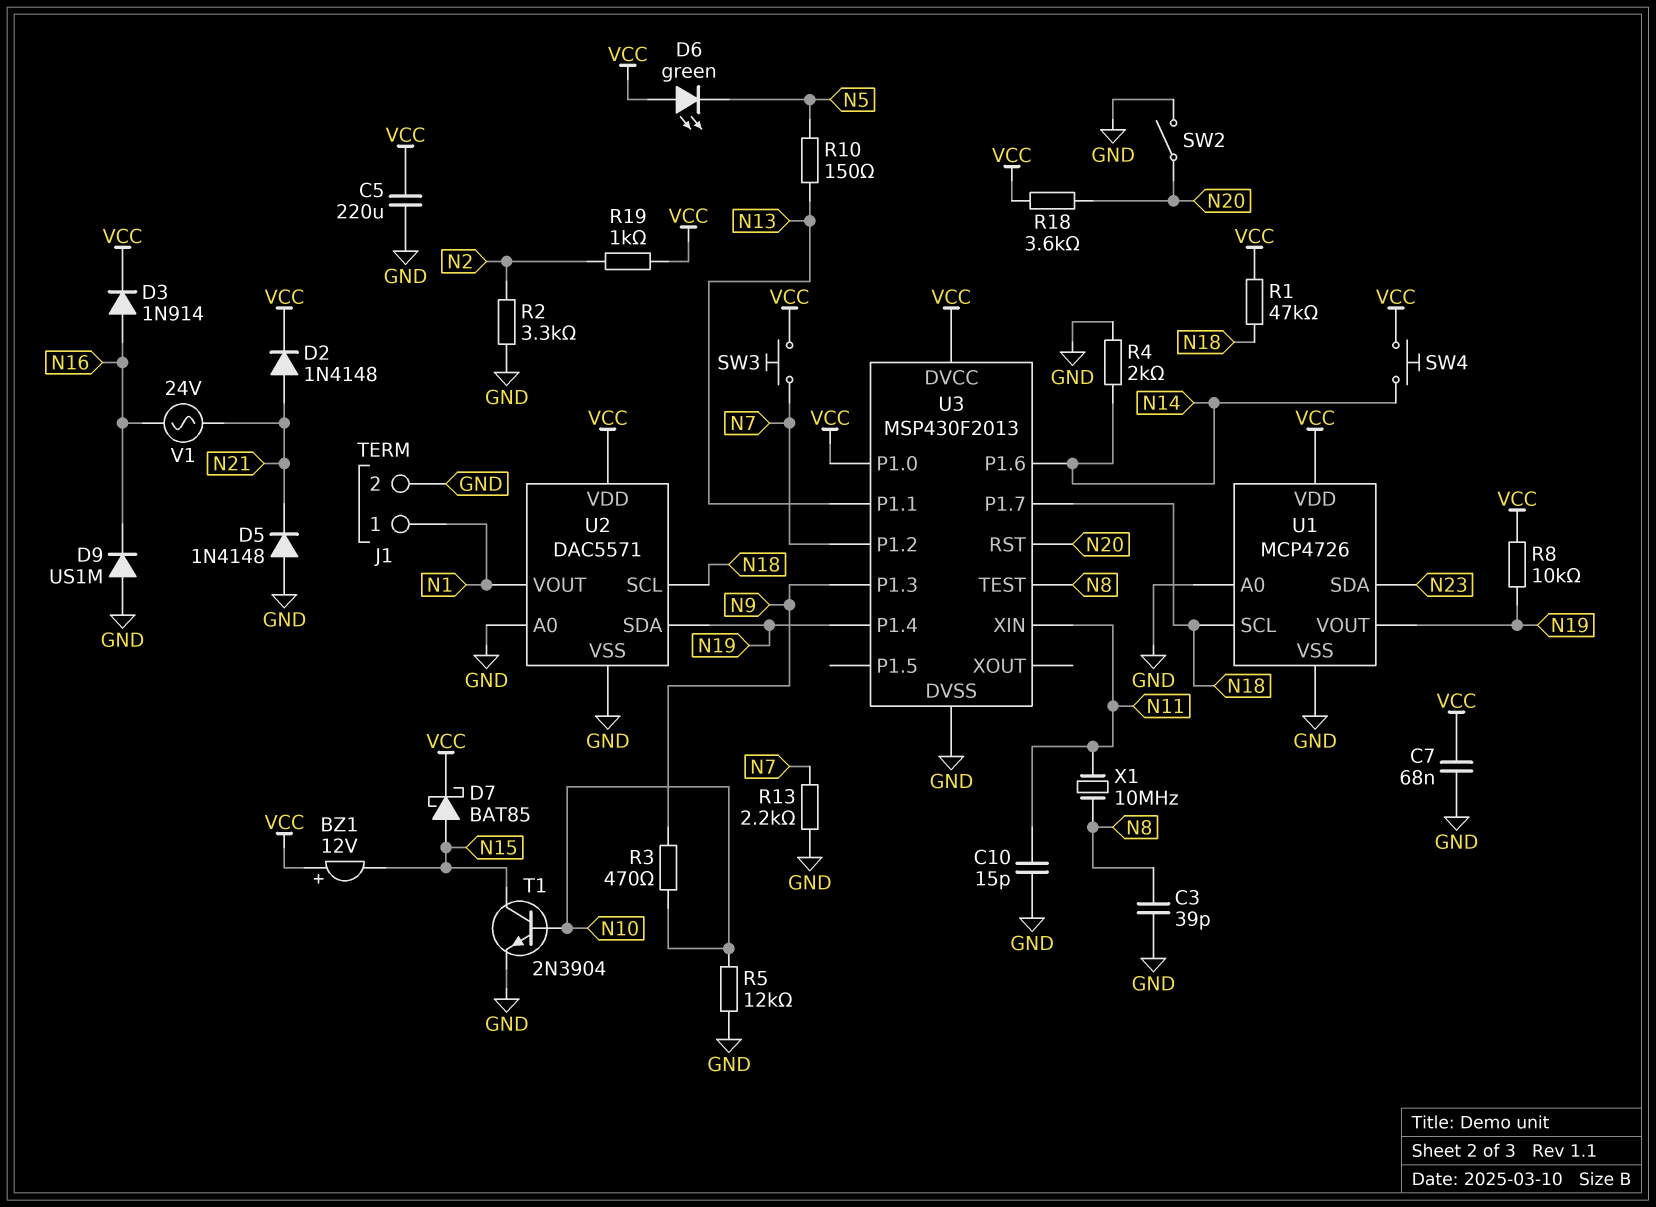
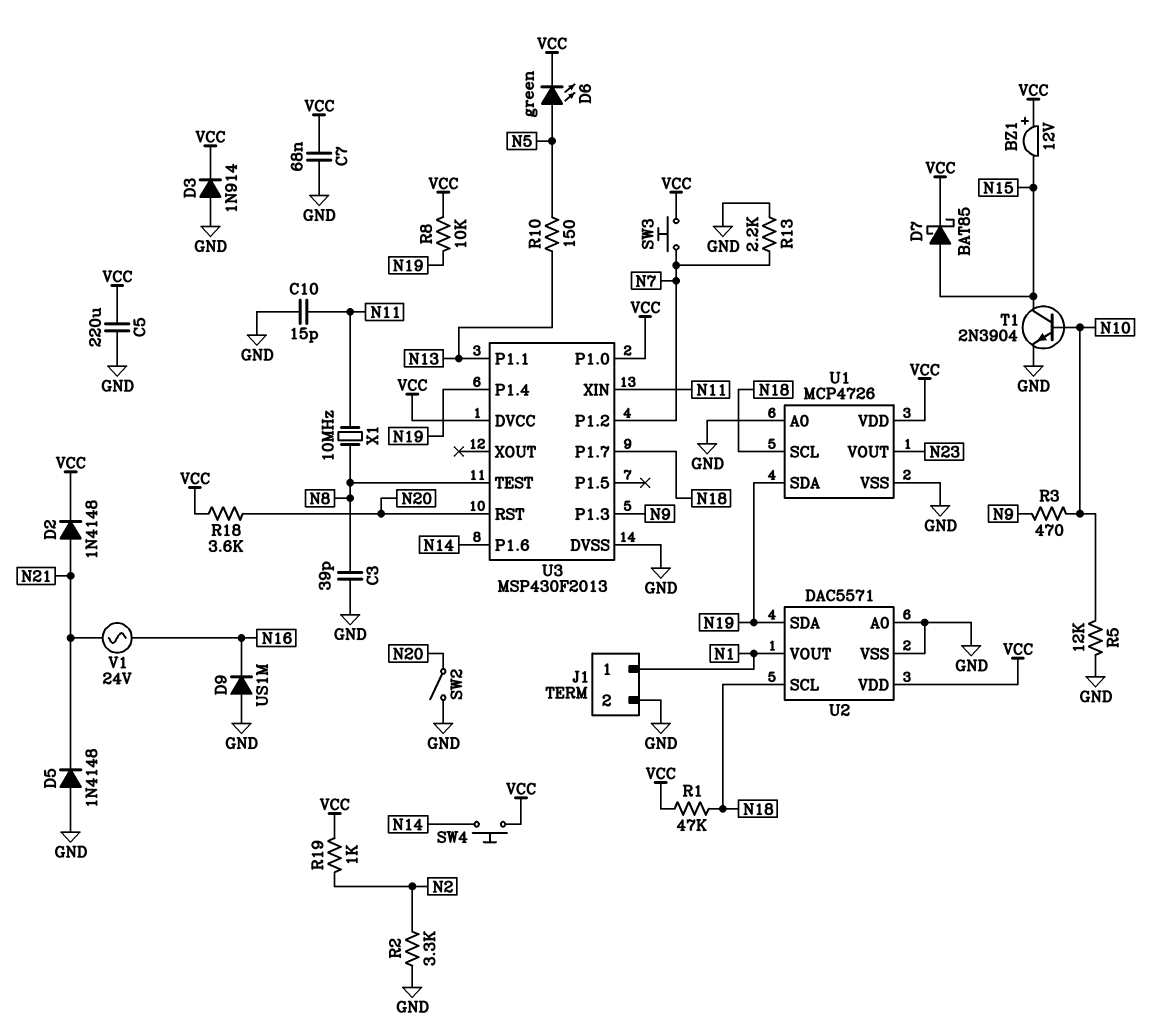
D3: diode 1N914 (A N16, K VCC) -> diode 1N914 (A GND, K VCC)
D6: LED green (A VCC, K N5) -> LED green (A N5, K VCC)
R4: 2k (GND, N14) -> none
U1 pin SDA: N23 -> N19
U1 pin VOUT: N19 -> N23

